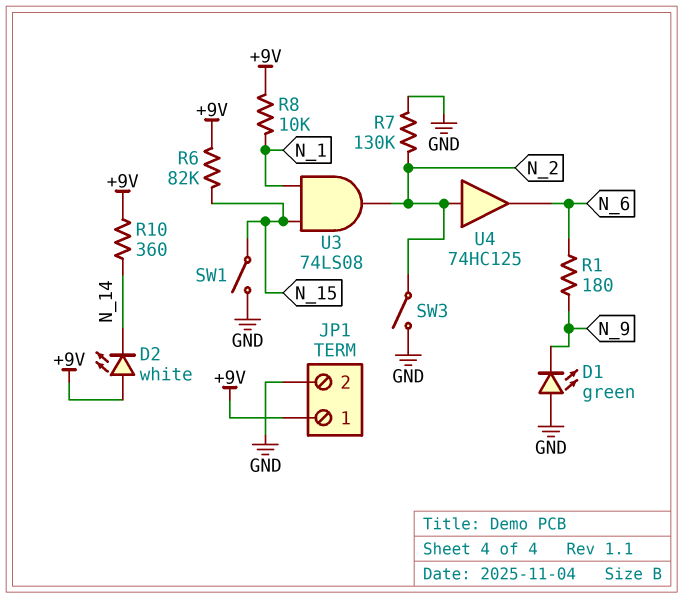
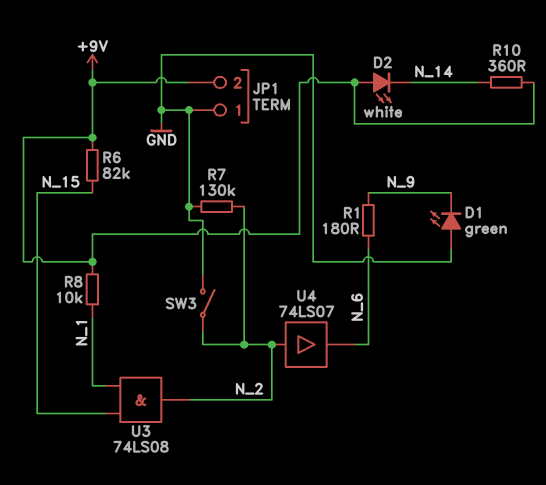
JP1 pin 1: +9V -> GND
JP1 pin 2: GND -> +9V
SW1: switch (GND, N_15) -> none
U4: buffer 74HC125 (in N_2, out N_6) -> buffer 74LS07 (in N_2, out N_6)

